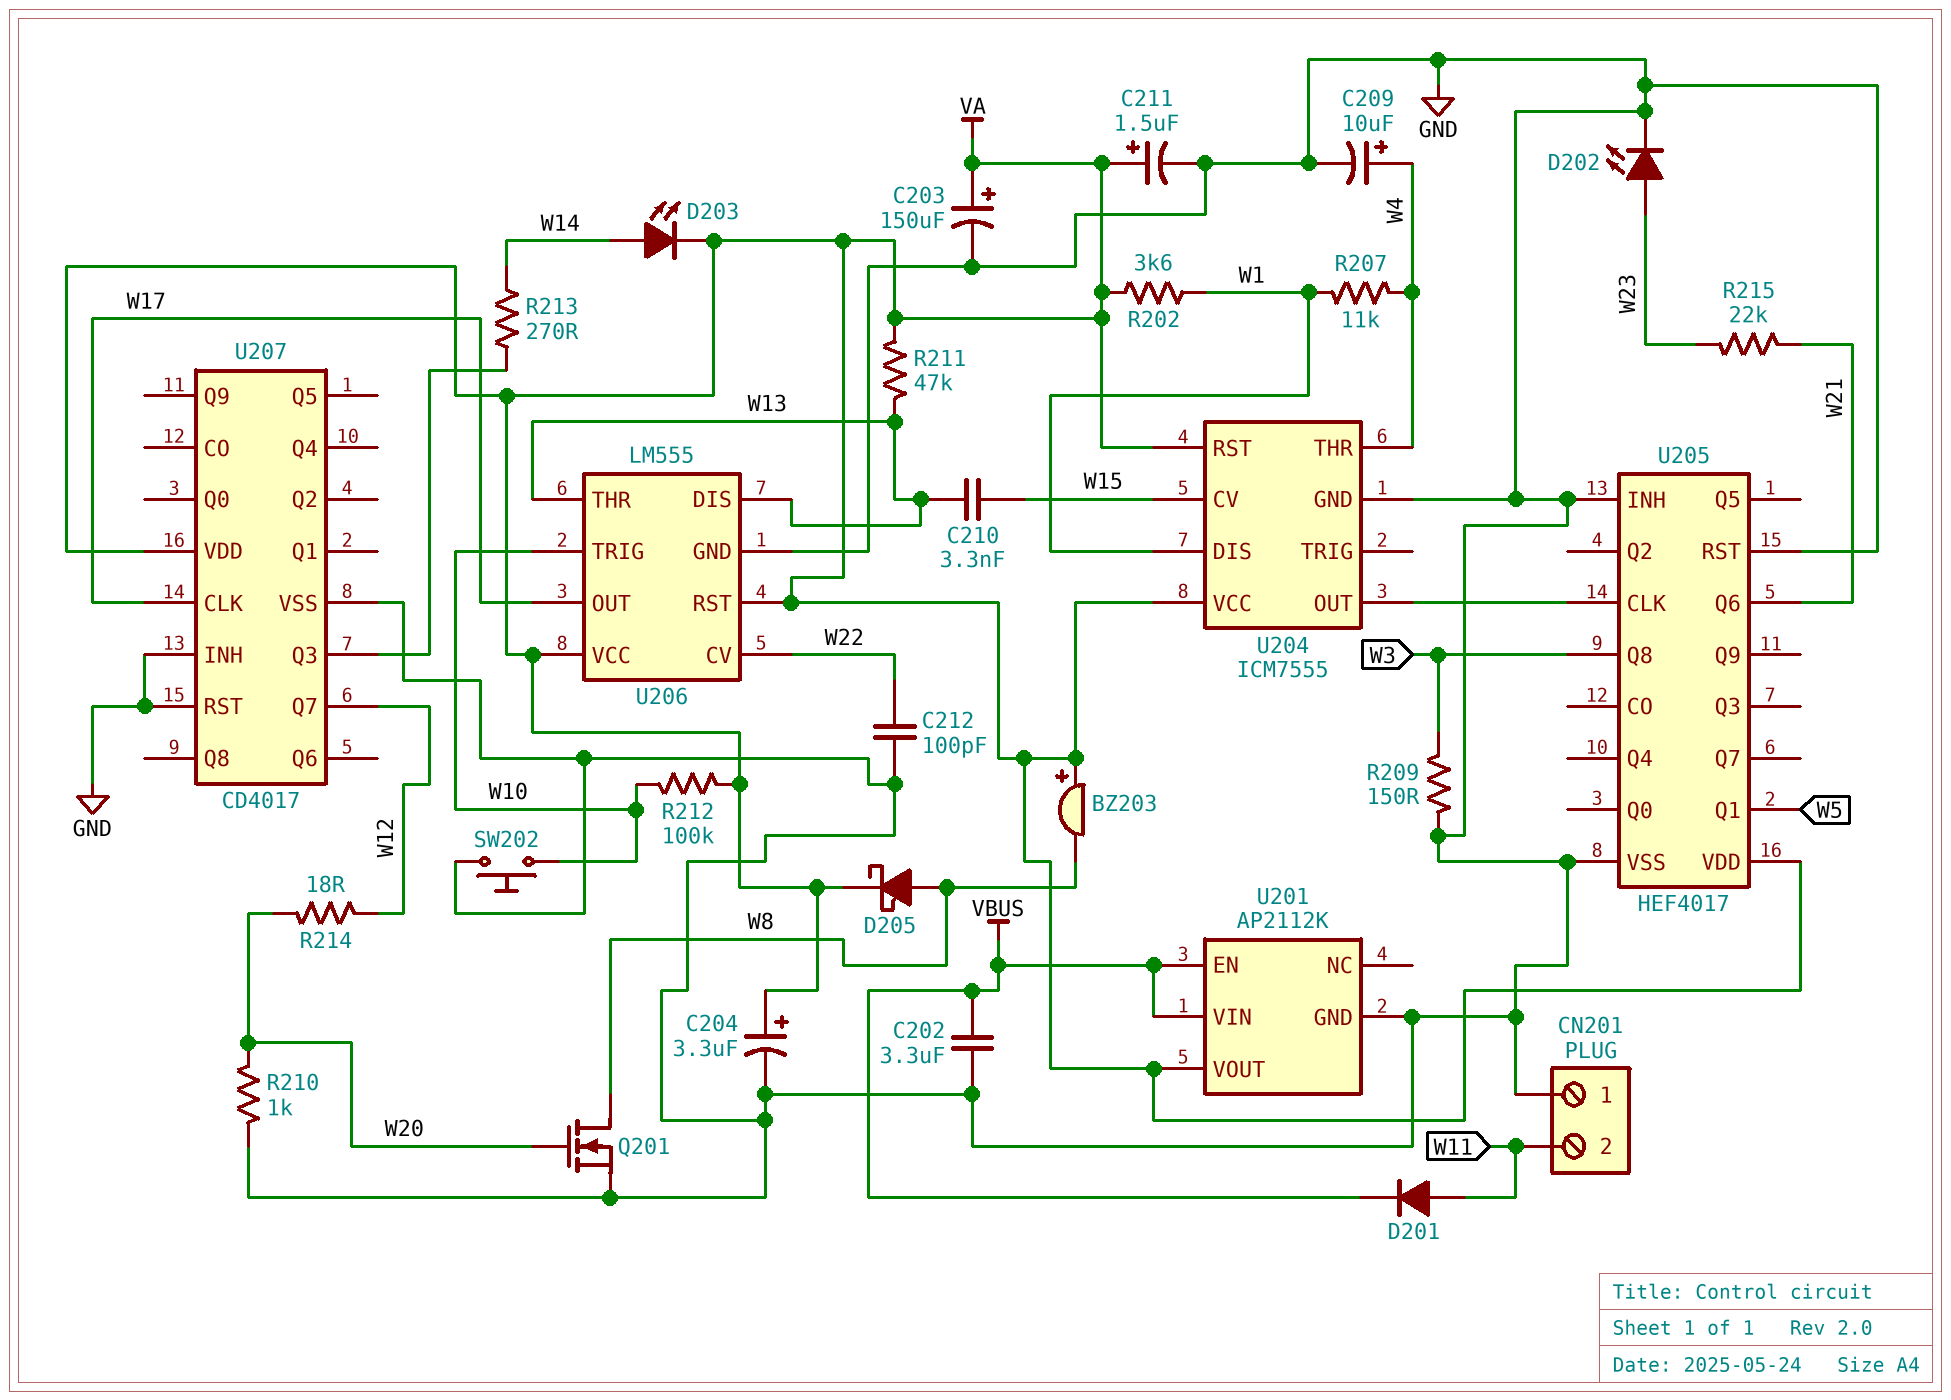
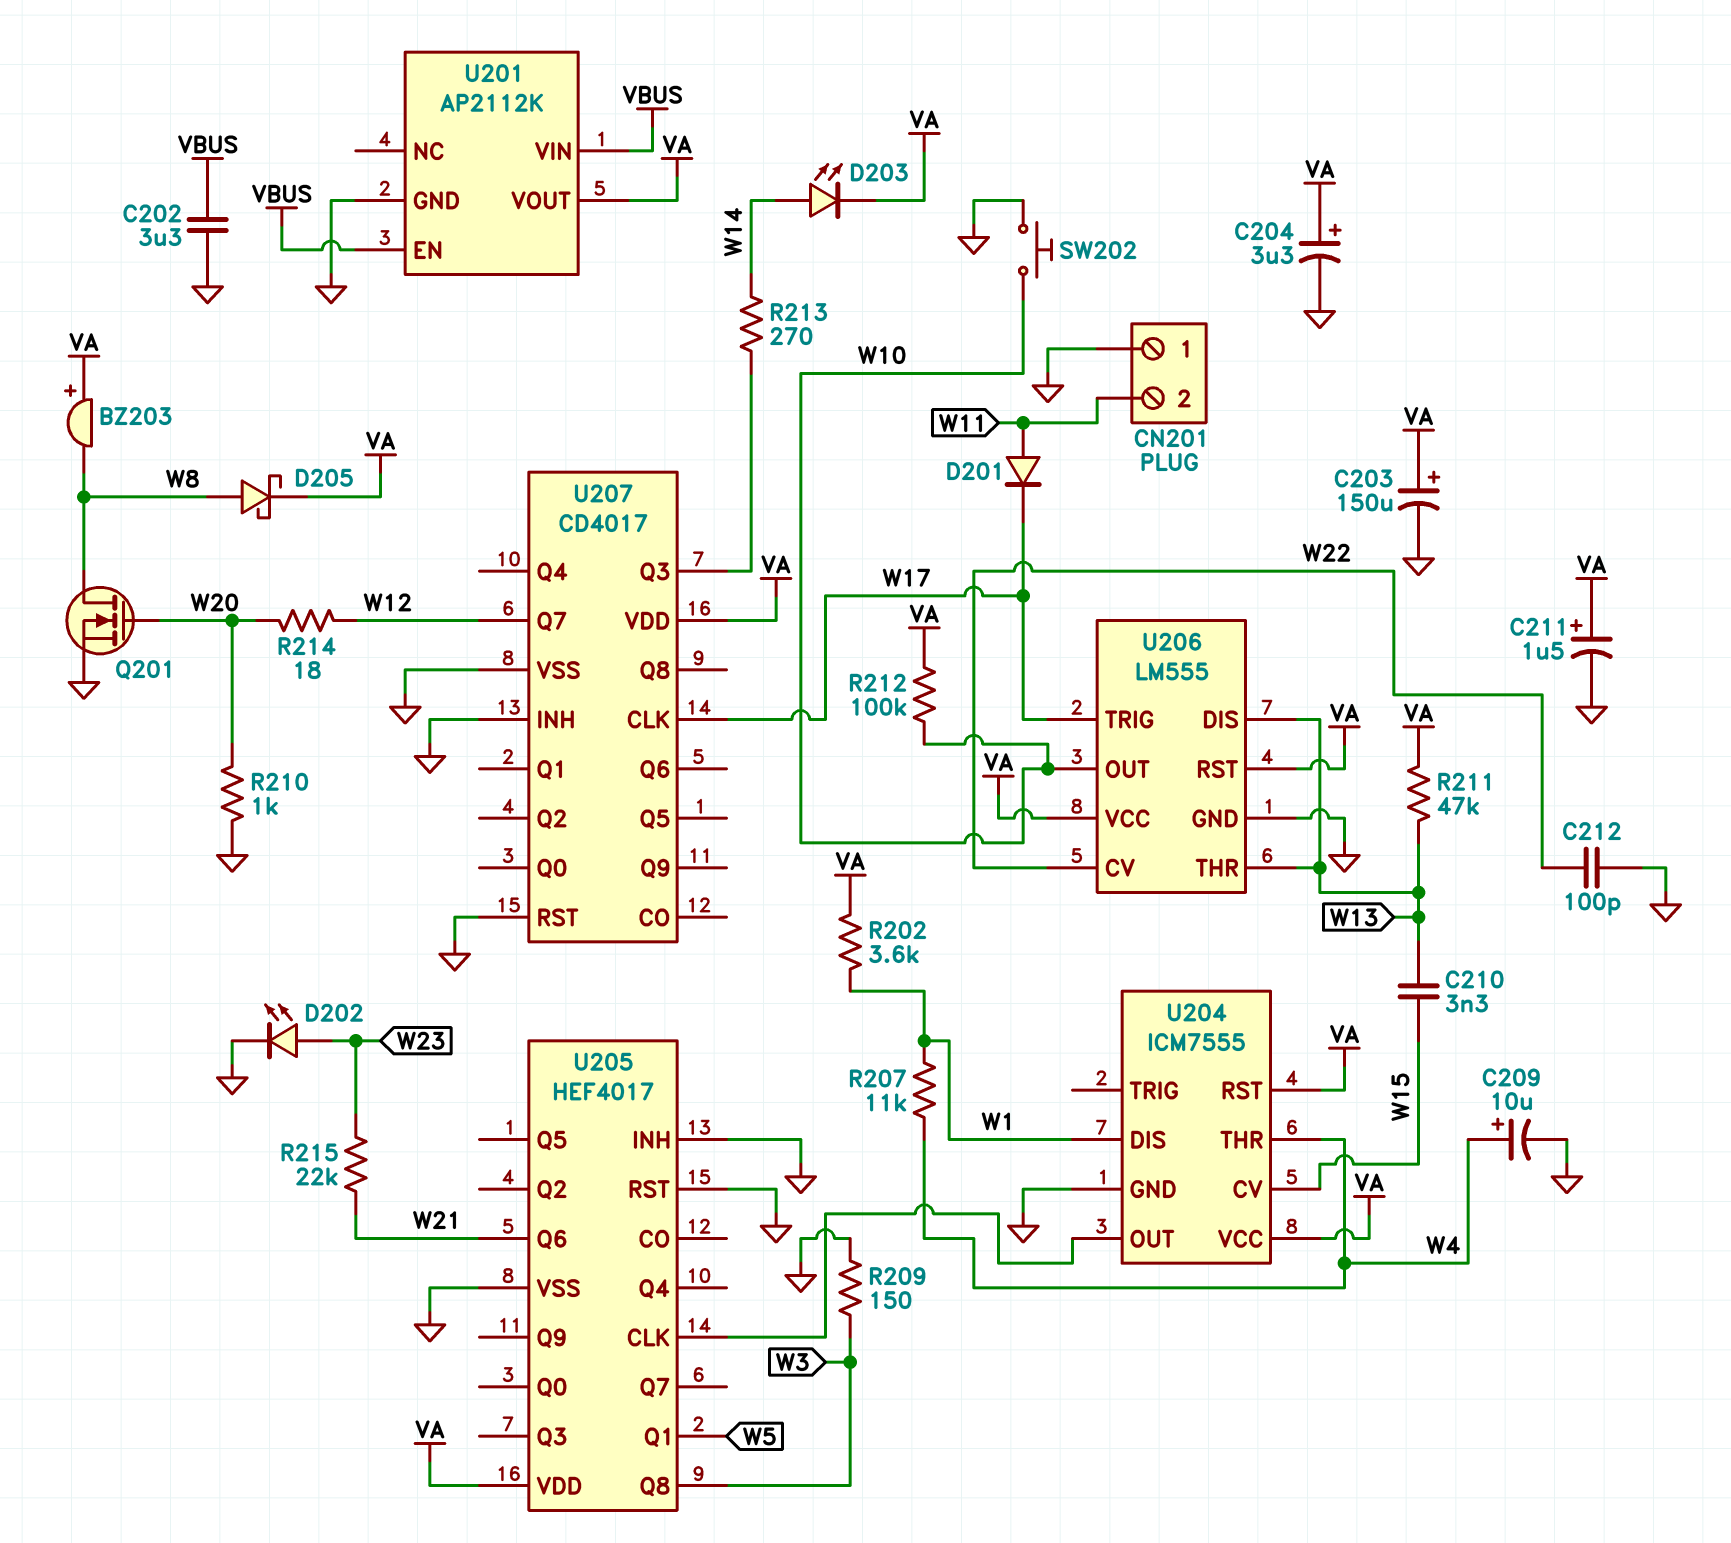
D201: diode (A W11, K VBUS) -> diode (A W11, K W17)
U206 pin OUT: W17 -> W10
U206 pin TRIG: W10 -> W17

